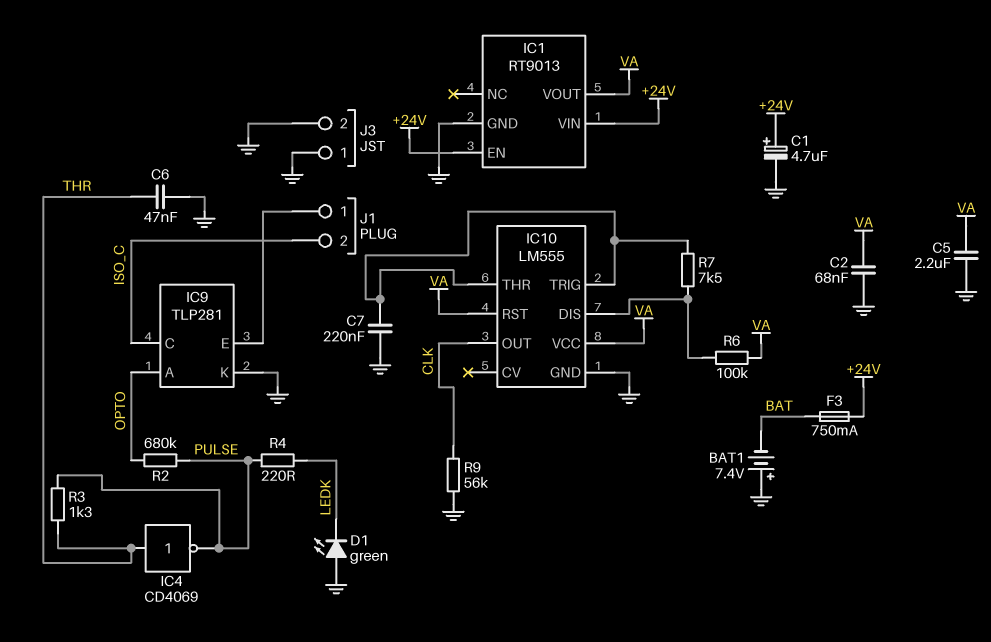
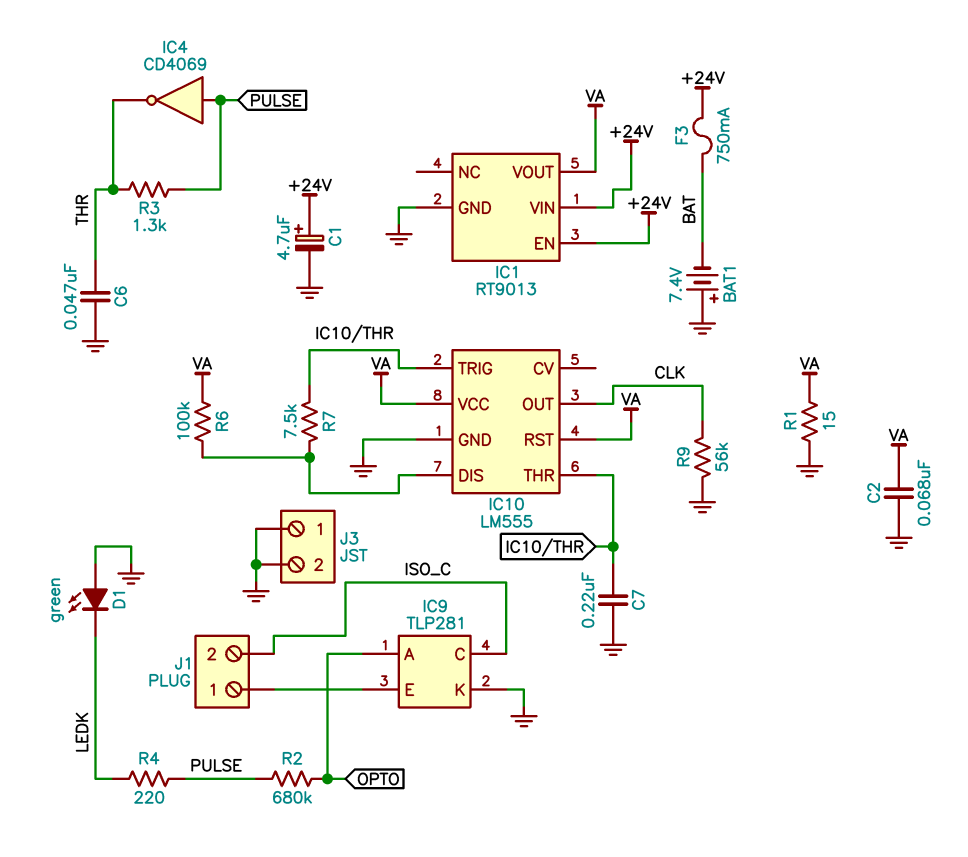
C5: 2.2uF (GND, VA) -> none
IC4: NOT CD4069 (in THR, out PULSE) -> NOT CD4069 (in PULSE, out THR)
R1: none -> 15 (GND, VA)

